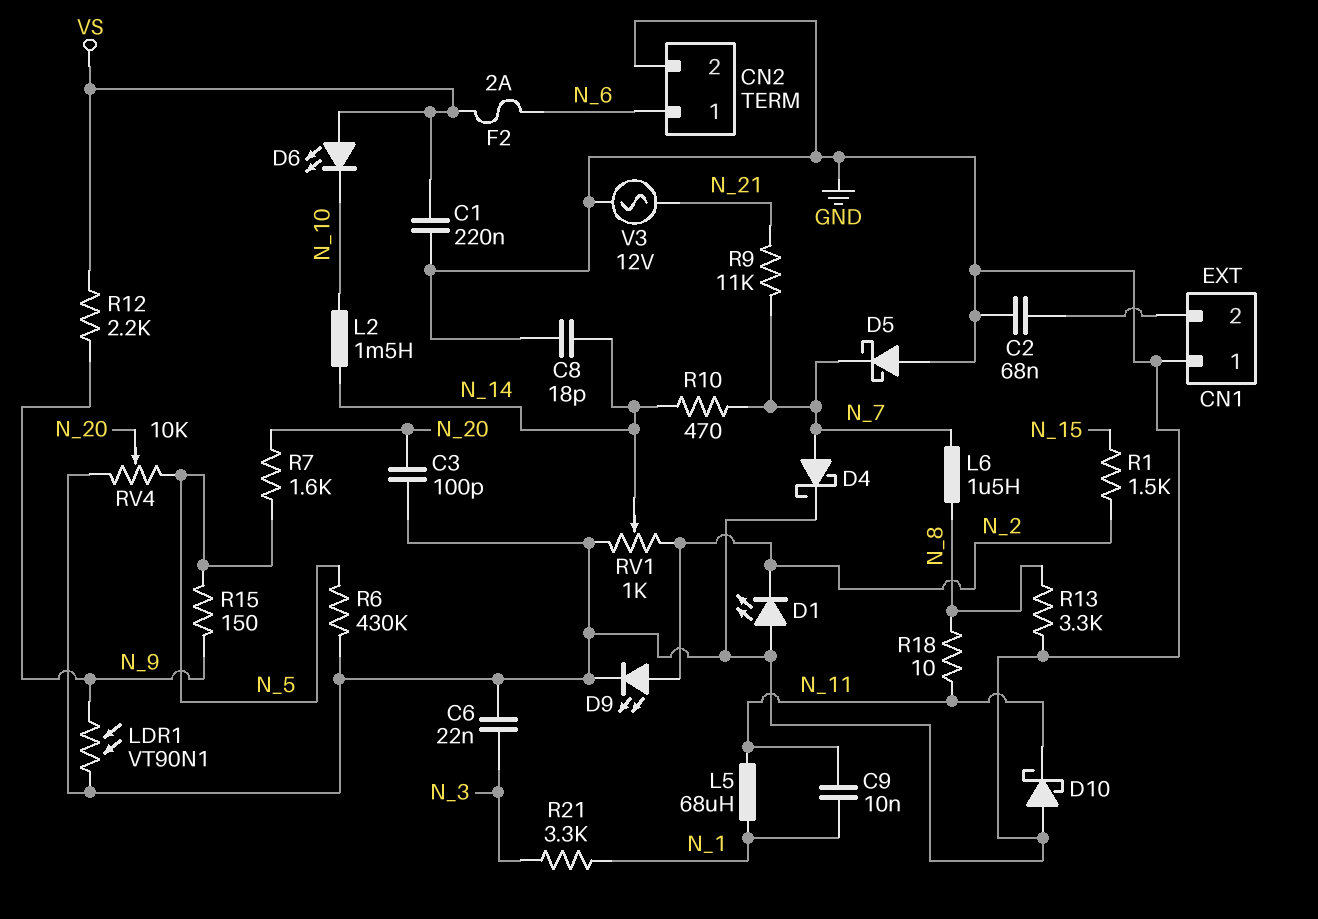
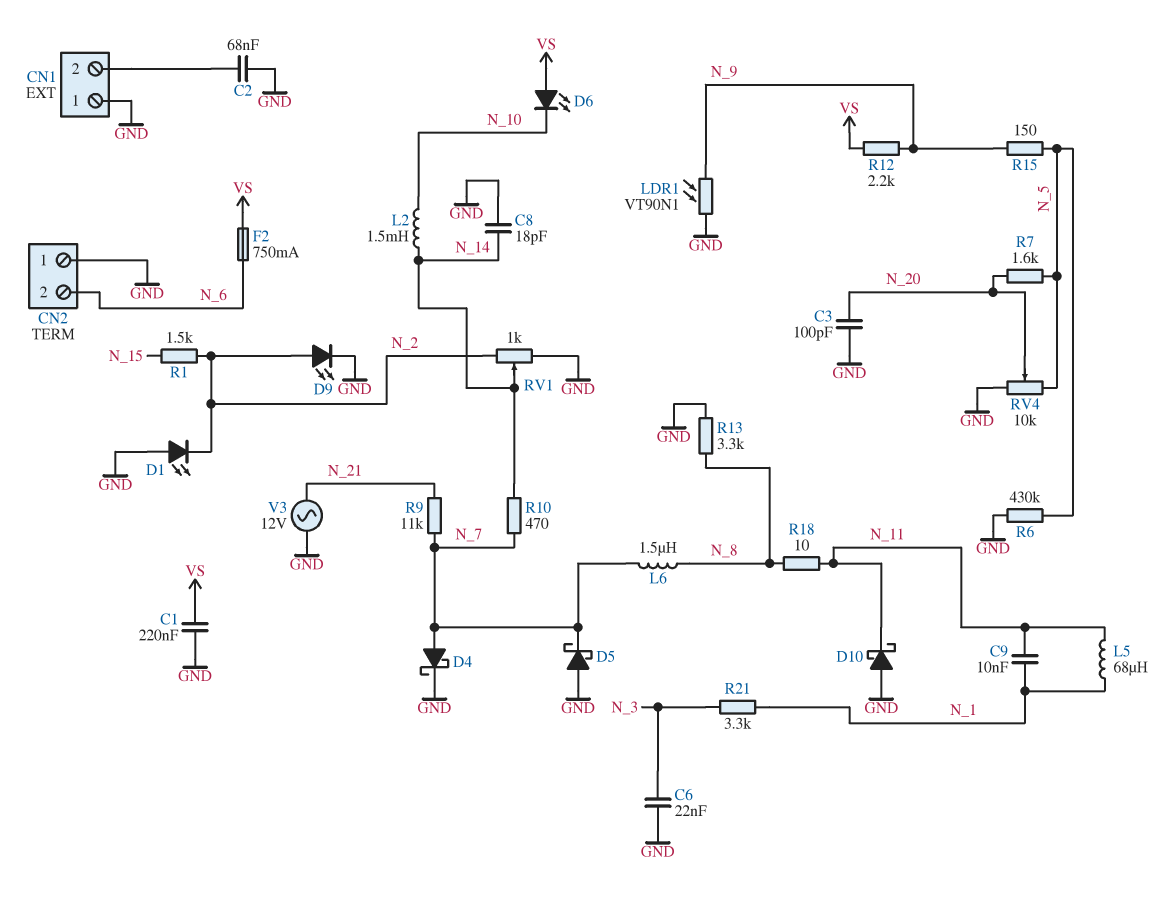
CN2 pin 1: N_6 -> GND
CN2 pin 2: GND -> N_6
F2: 2A (N_6, VS) -> 750mA (N_6, VS)

